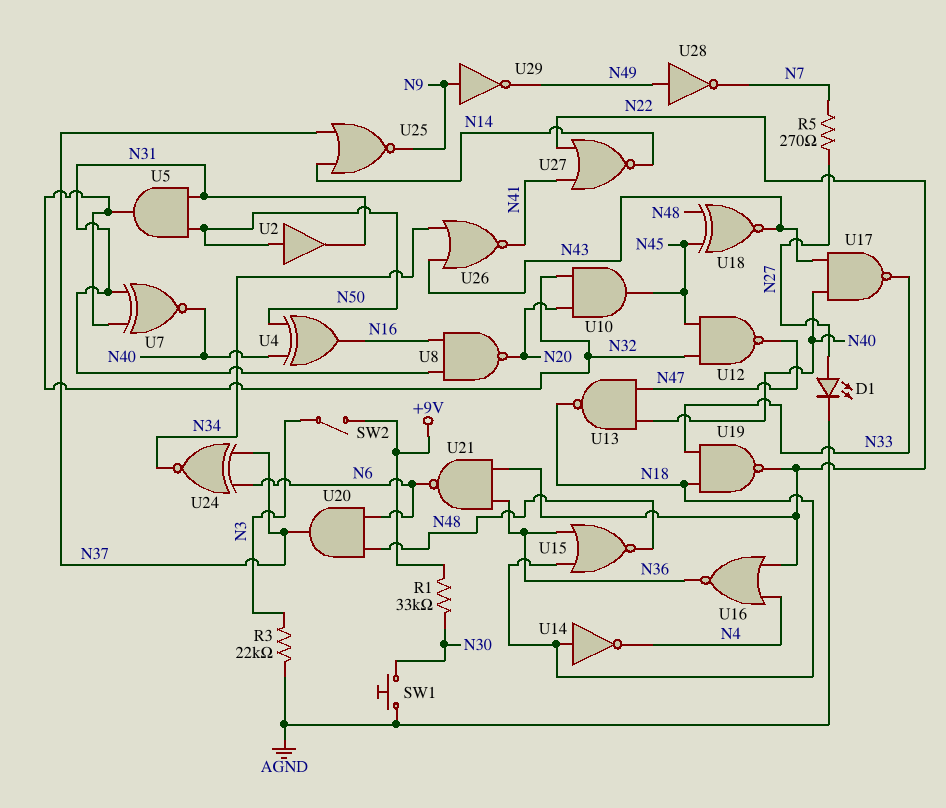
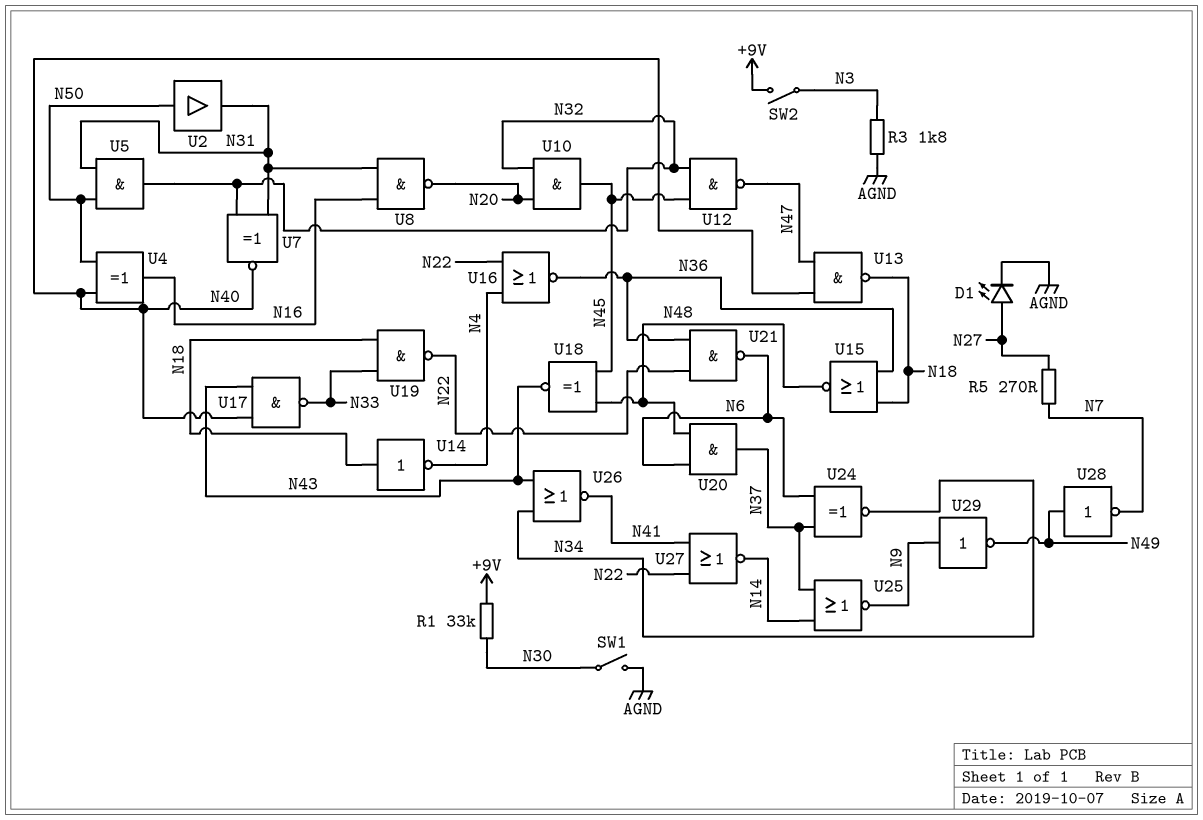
R3: 22k (AGND, N3) -> 1.8k (AGND, N3)
SW1: button (AGND, N30) -> switch (AGND, N30)

